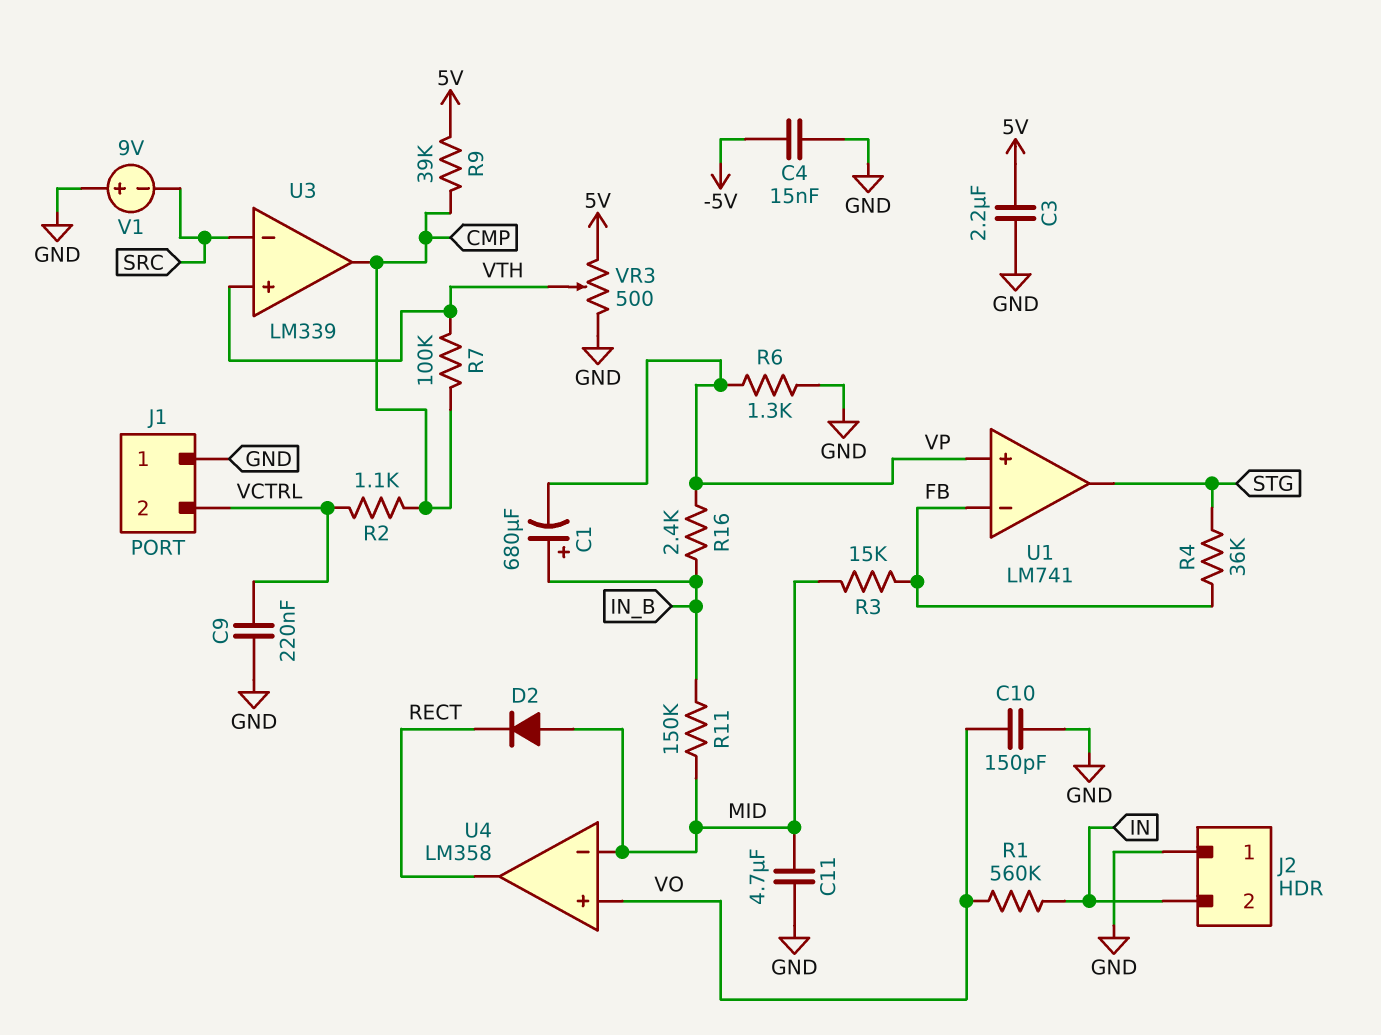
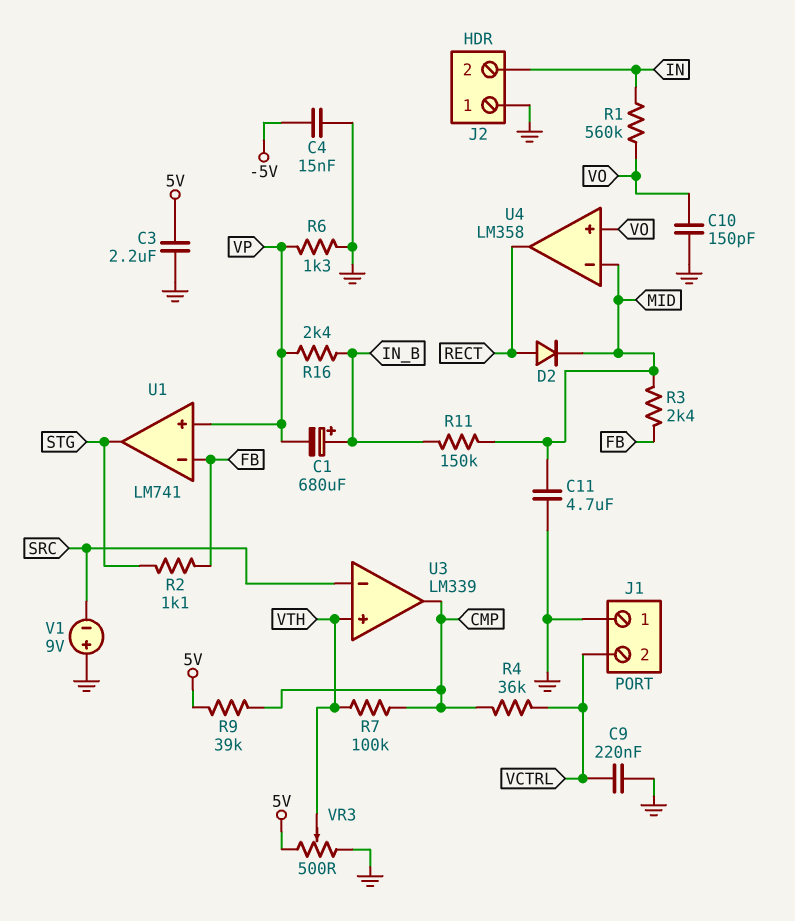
D2: diode (A MID, K RECT) -> diode (A RECT, K MID)
R2: 1.1k (CMP, VCTRL) -> 1.1k (FB, STG)
R3: 15k (FB, MID) -> 2.4k (FB, MID)
R4: 36k (FB, STG) -> 36k (CMP, VCTRL)

